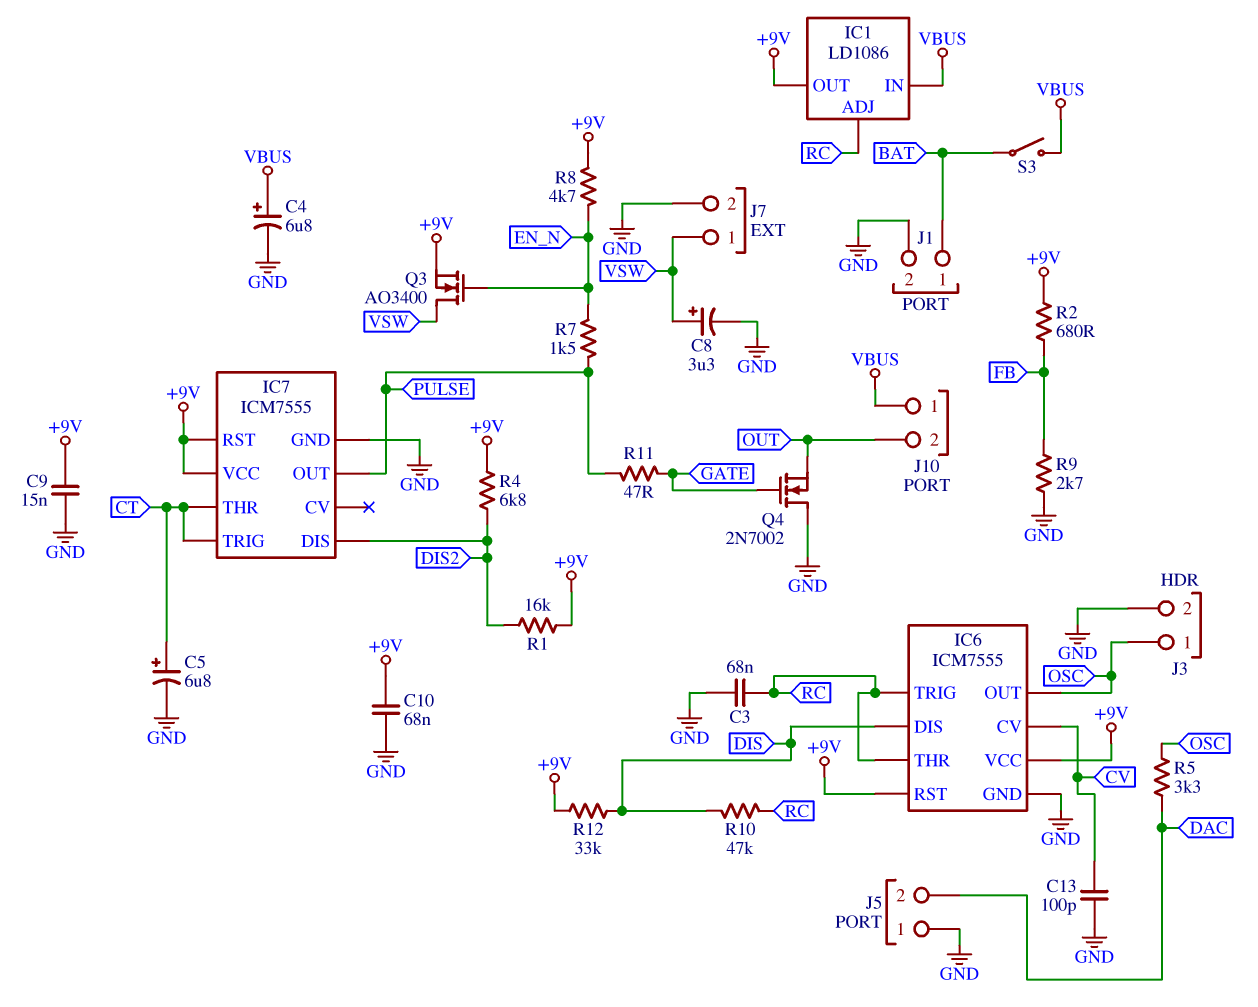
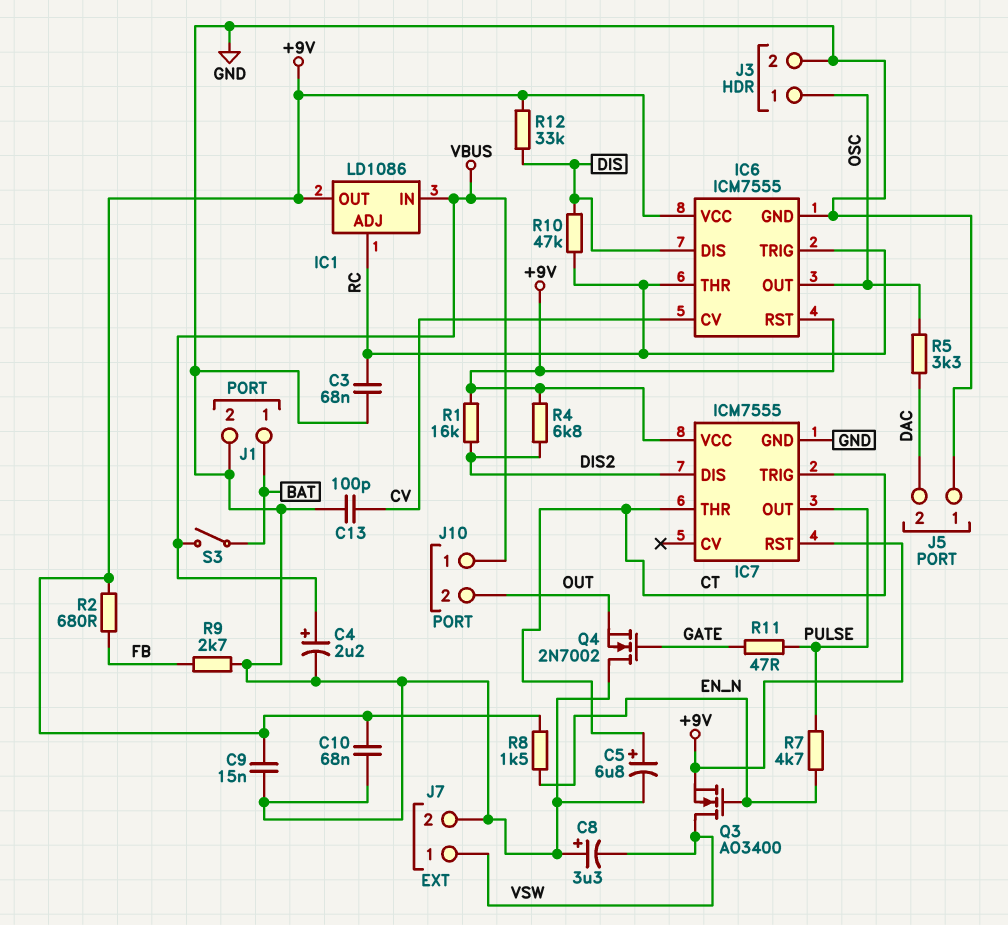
C4: 6.8uF (plus VBUS, minus GND) -> 2.2uF (plus VBUS, minus GND)
C8: 3.3uF (plus VSW, minus GND) -> 3.3uF (plus GND, minus VSW)
R7: 1.5k (EN_N, PULSE) -> 4.7k (EN_N, PULSE)
R8: 4.7k (+9V, EN_N) -> 1.5k (+9V, EN_N)

